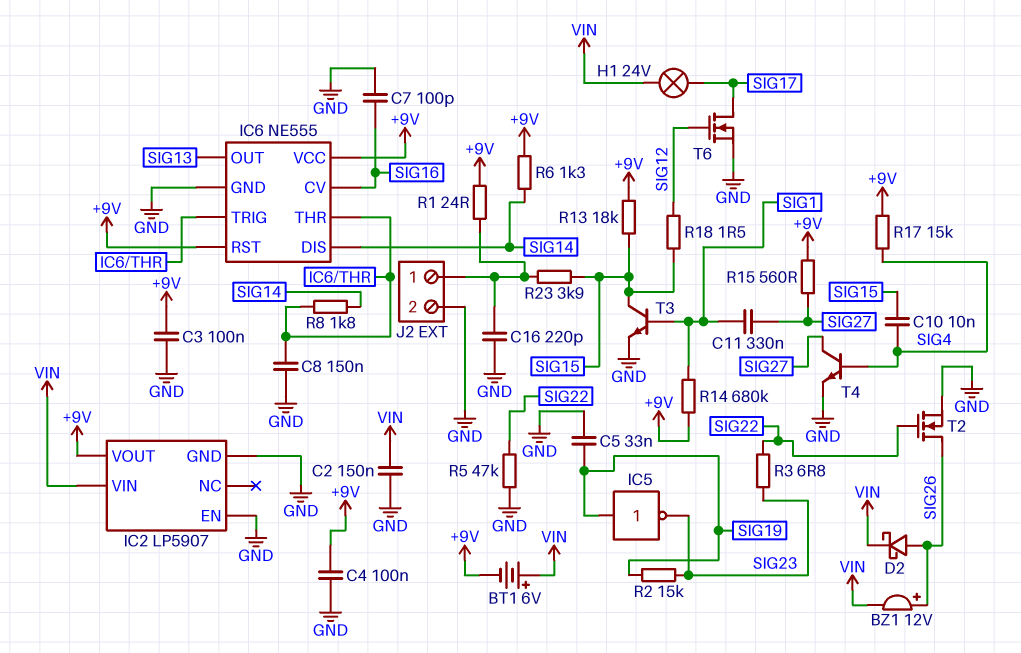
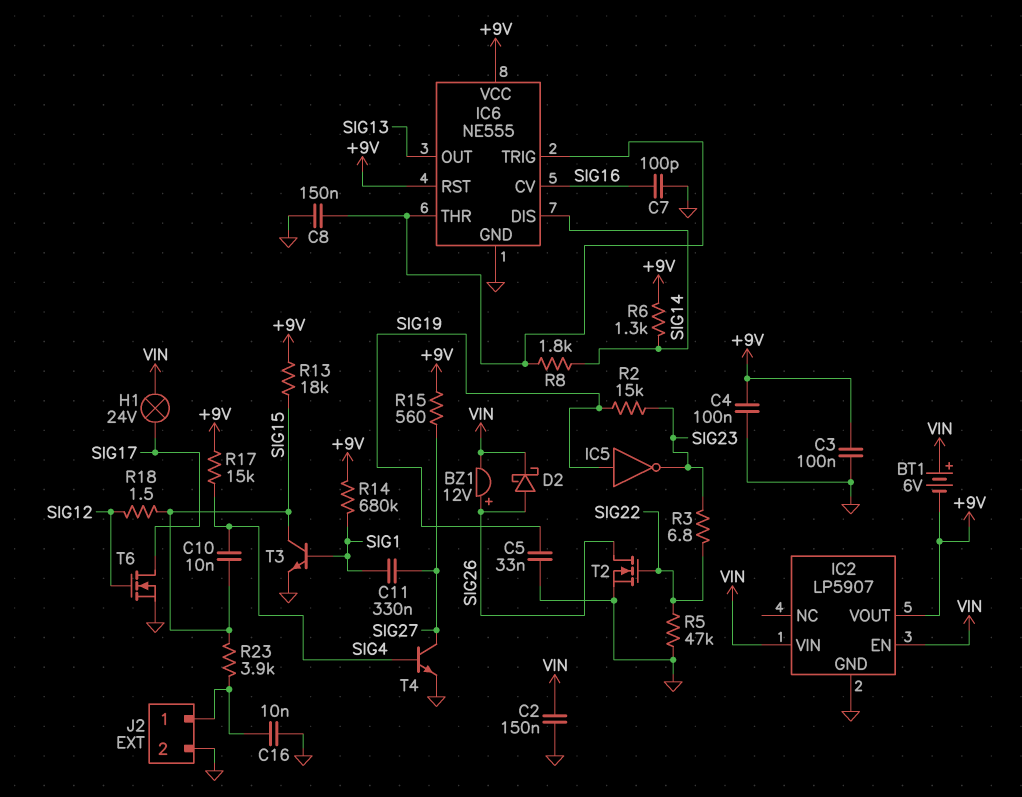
C16: 220pF (GND, J2/1) -> 10nF (GND, J2/1)
IC2 pin EN: GND -> VIN
R1: 24 (+9V, J2/1) -> none

